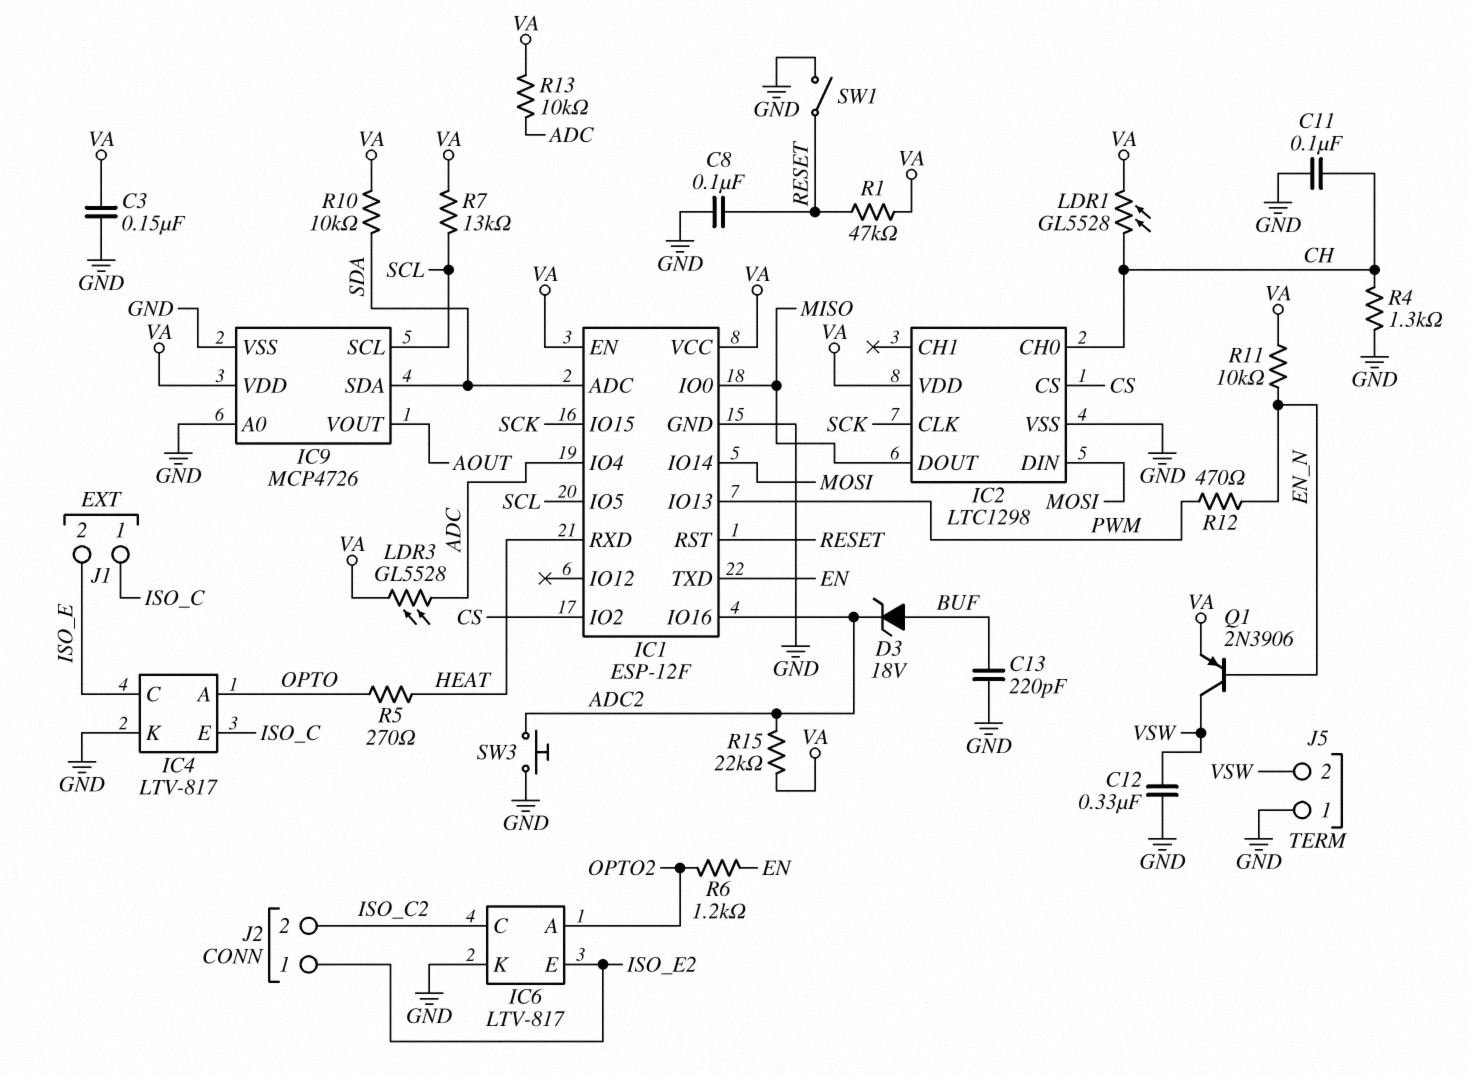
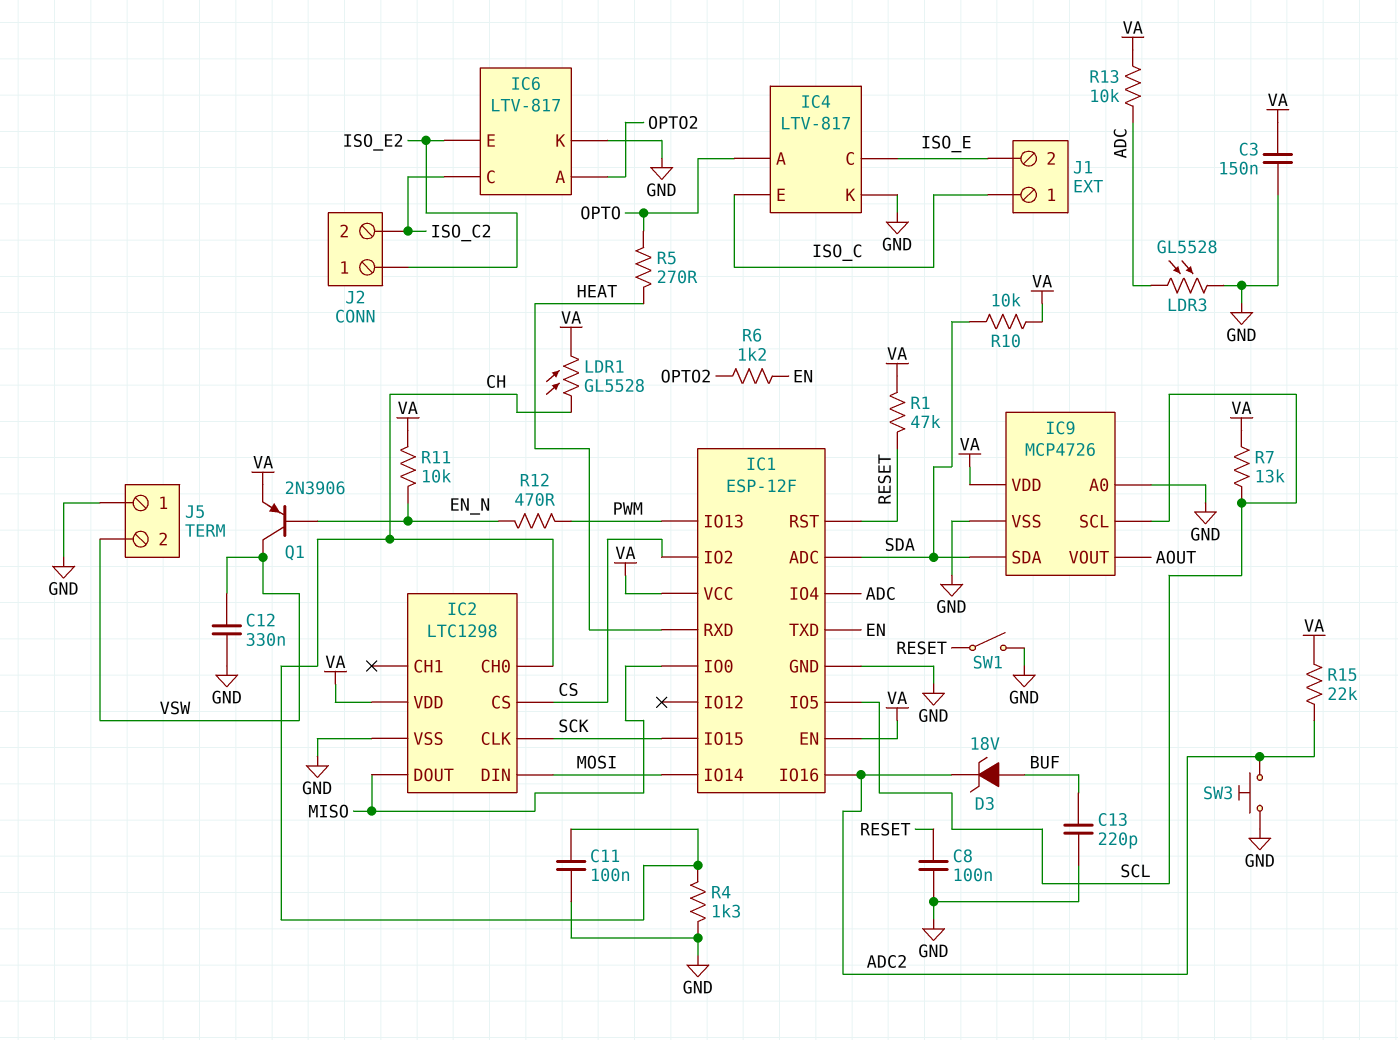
LDR3: GL5528 (ADC, VA) -> GL5528 (ADC, GND)

